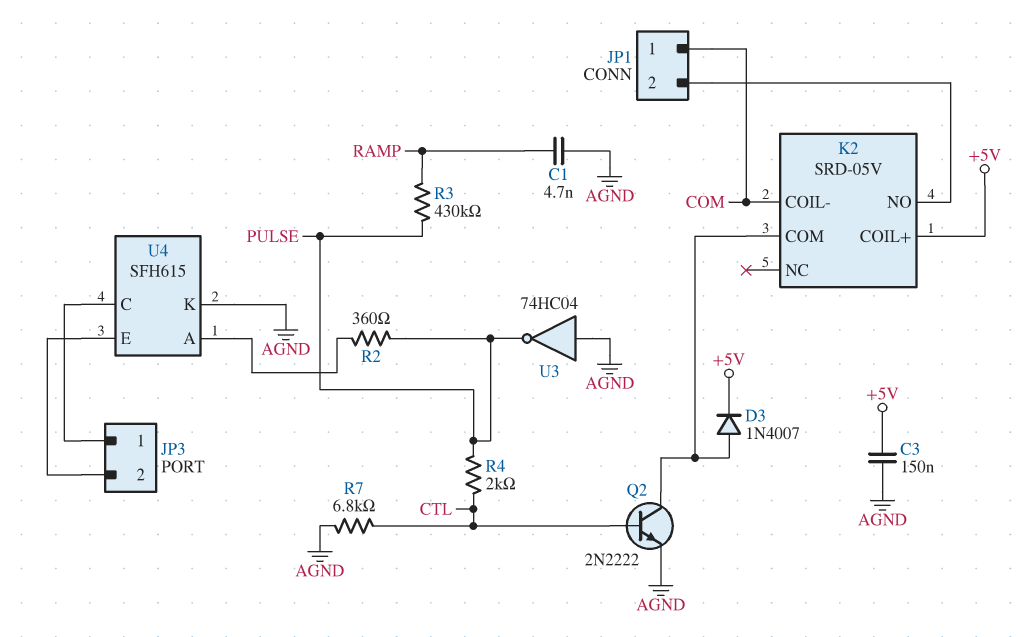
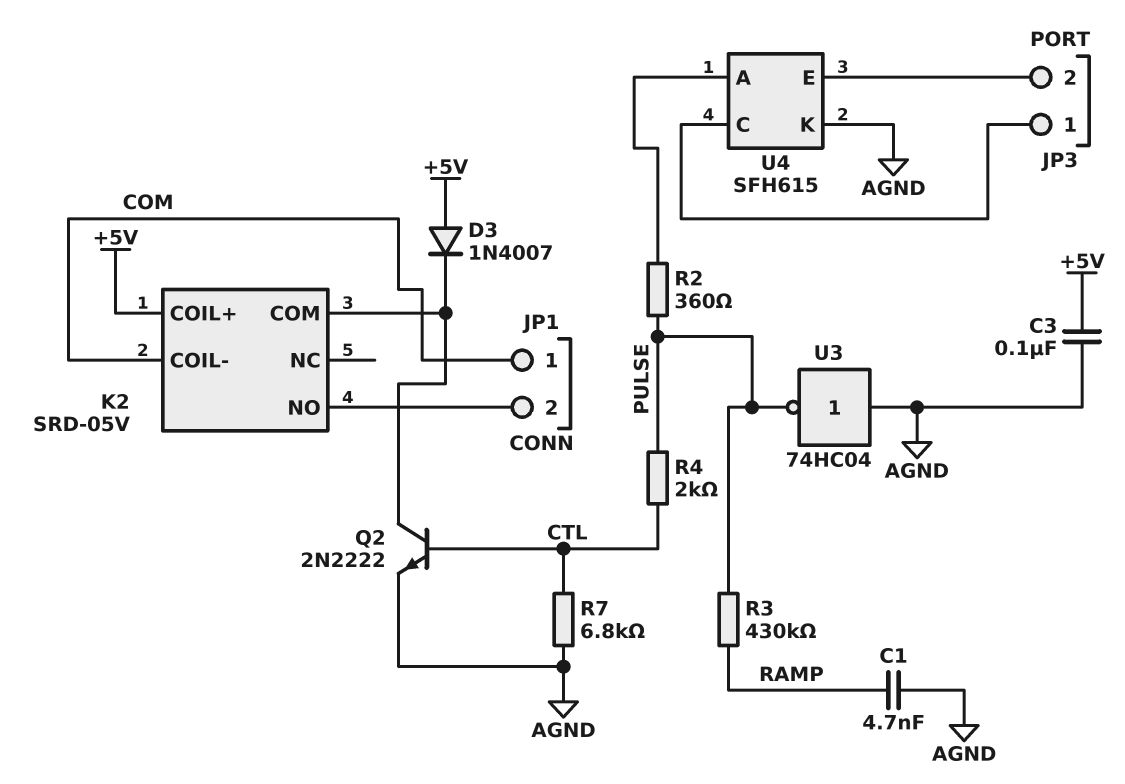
C3: 150nF (+5V, AGND) -> 100nF (+5V, AGND)
D3: diode 1N4007 (A K2/COM, K +5V) -> diode 1N4007 (A +5V, K K2/COM)

